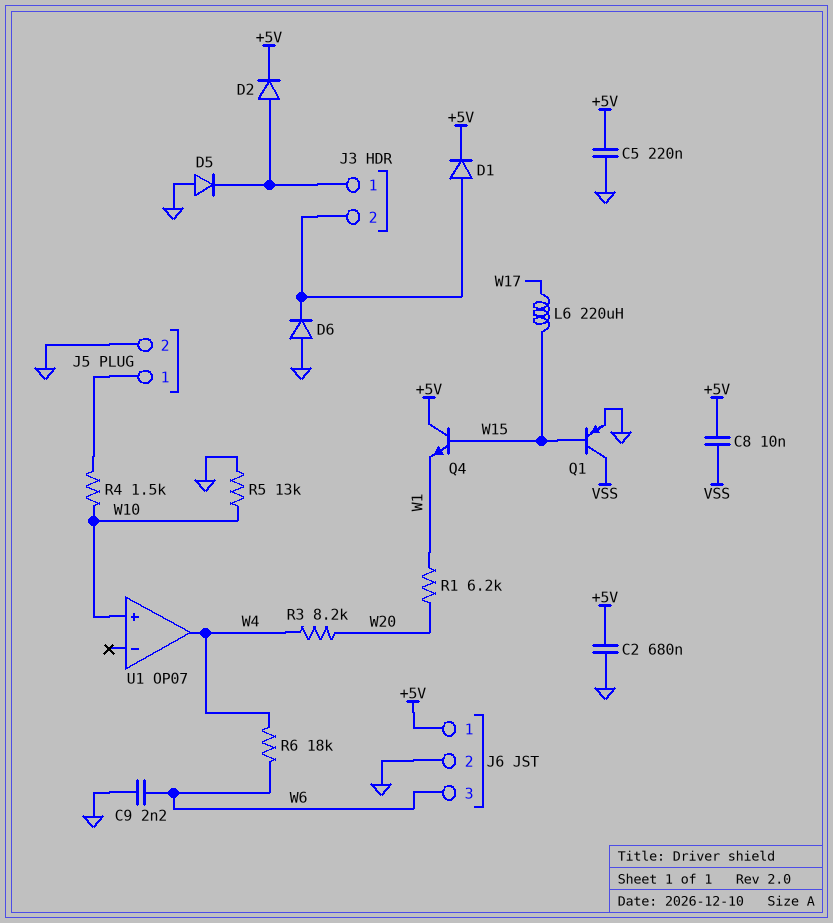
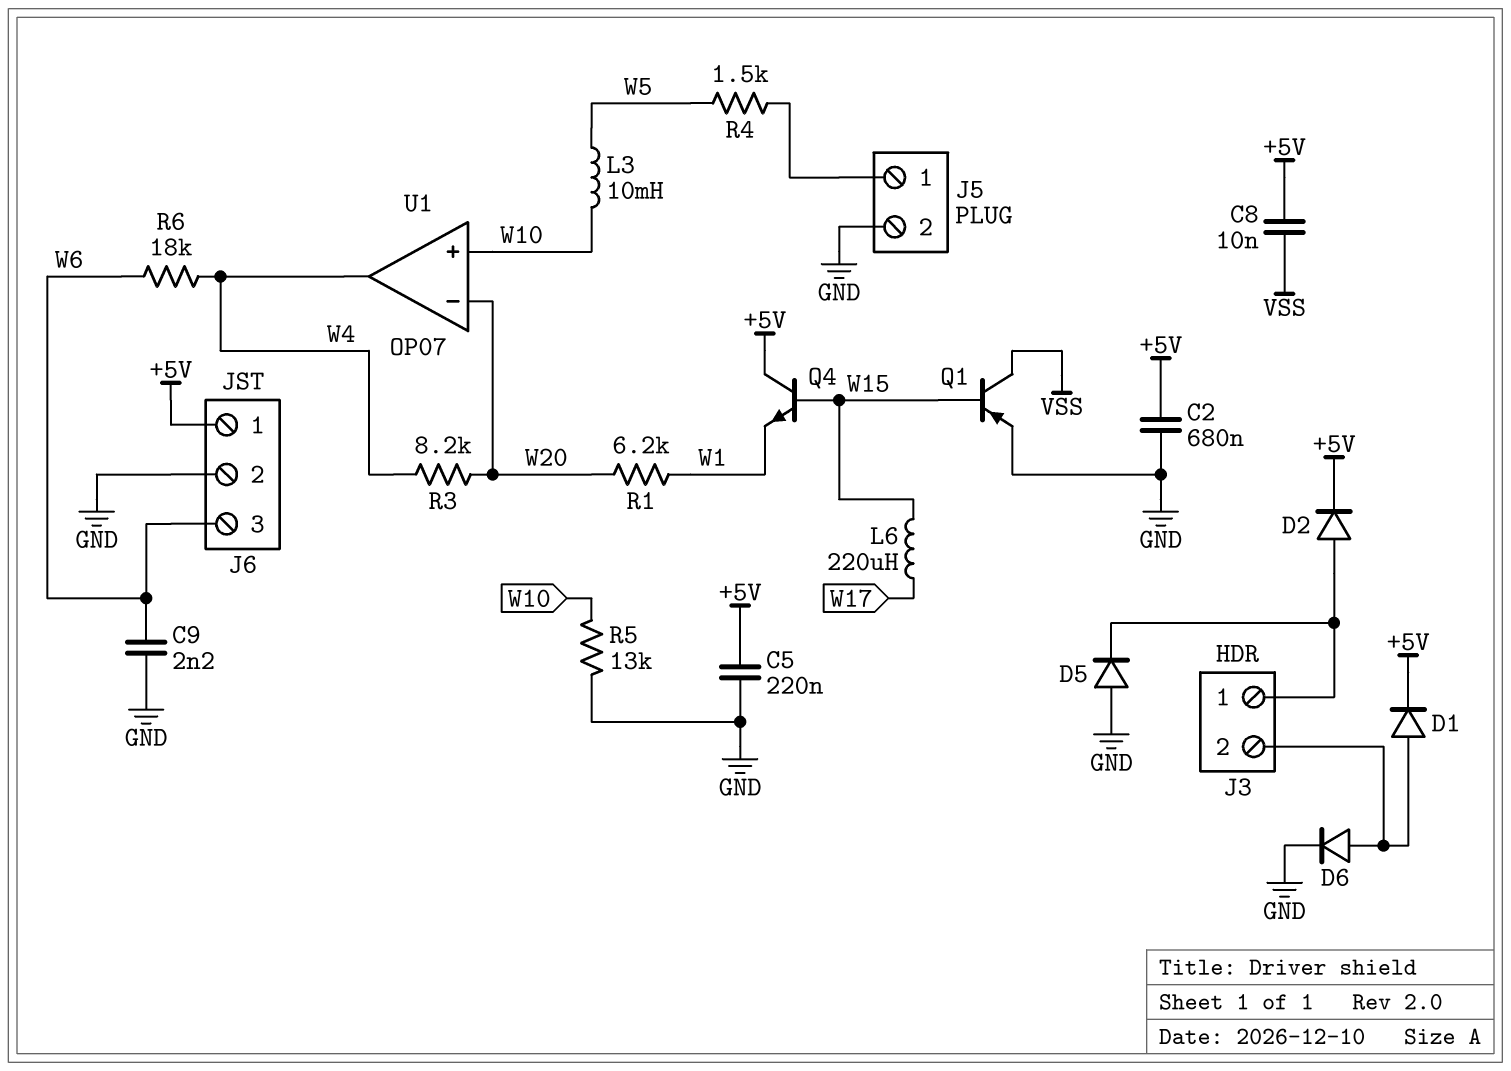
D6: diode (A GND, K J3/2) -> diode (A J3/2, K GND)
L3: none -> 10mH (W5, W10)
R4: 1.5k (J5/1, W10) -> 1.5k (J5/1, W5)
U1 pin in-: none -> W20

